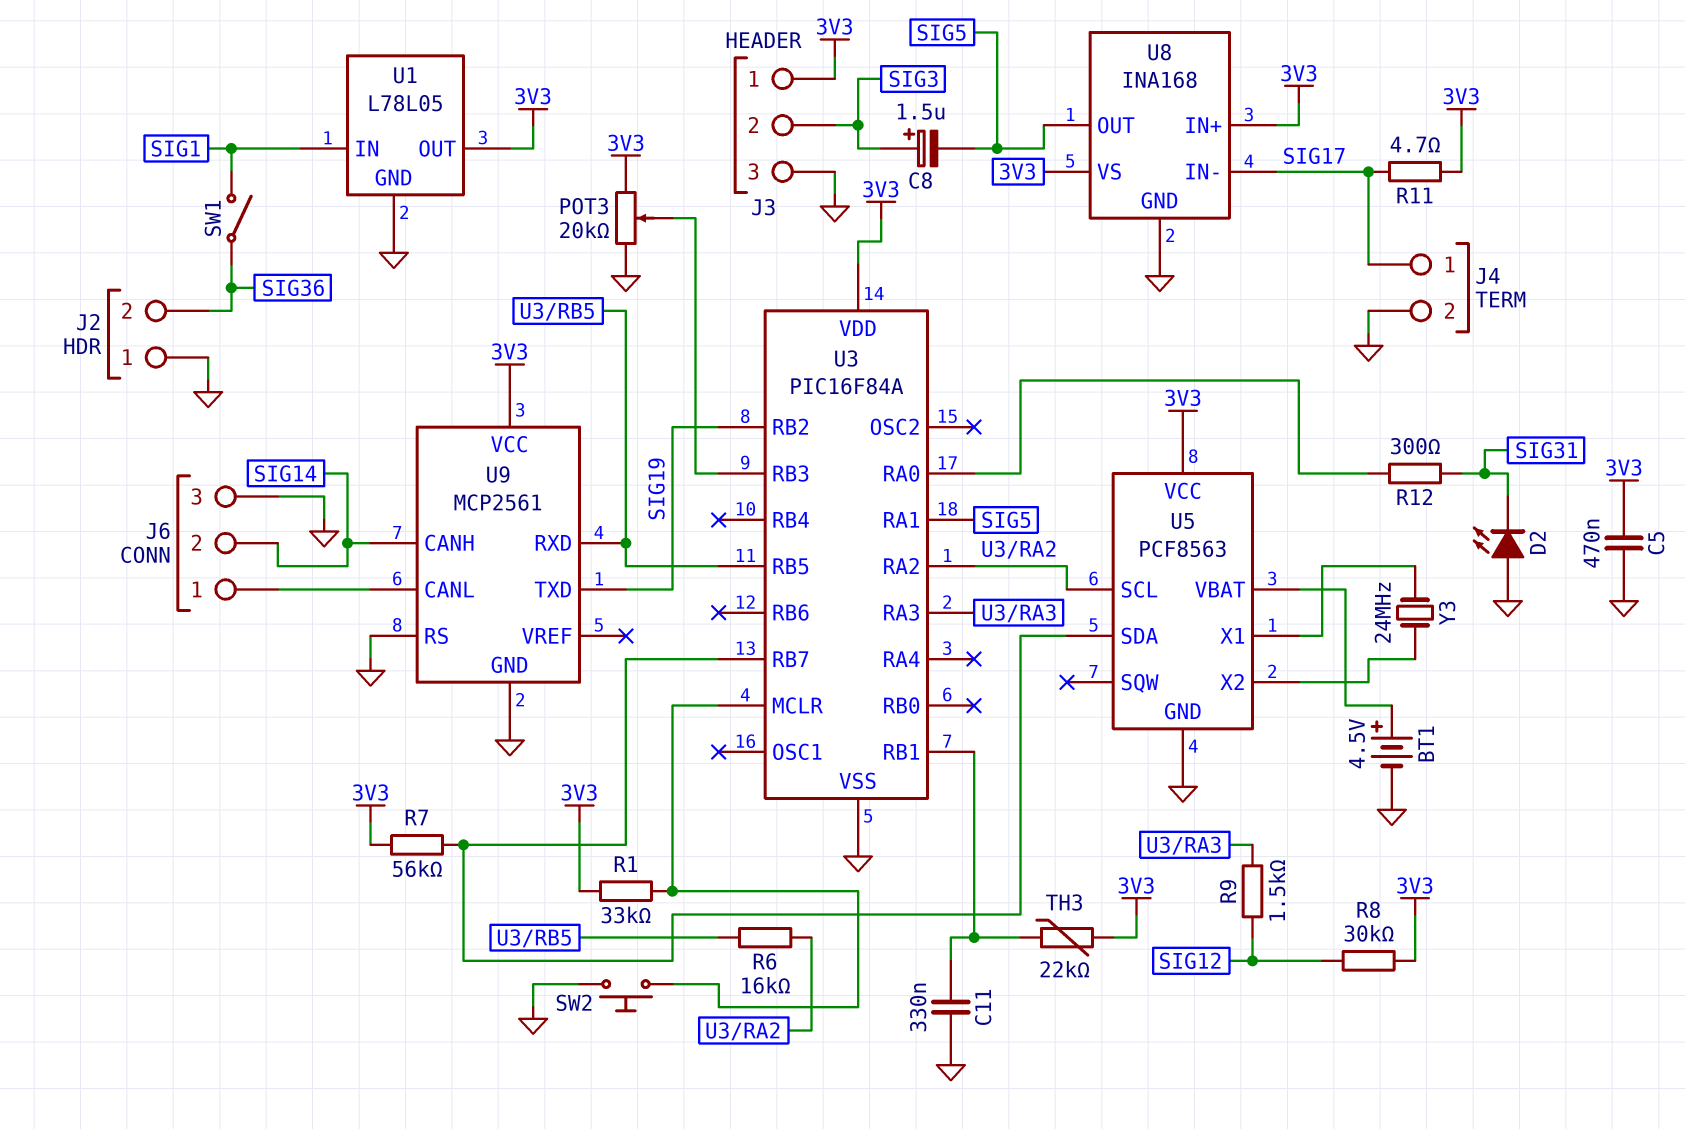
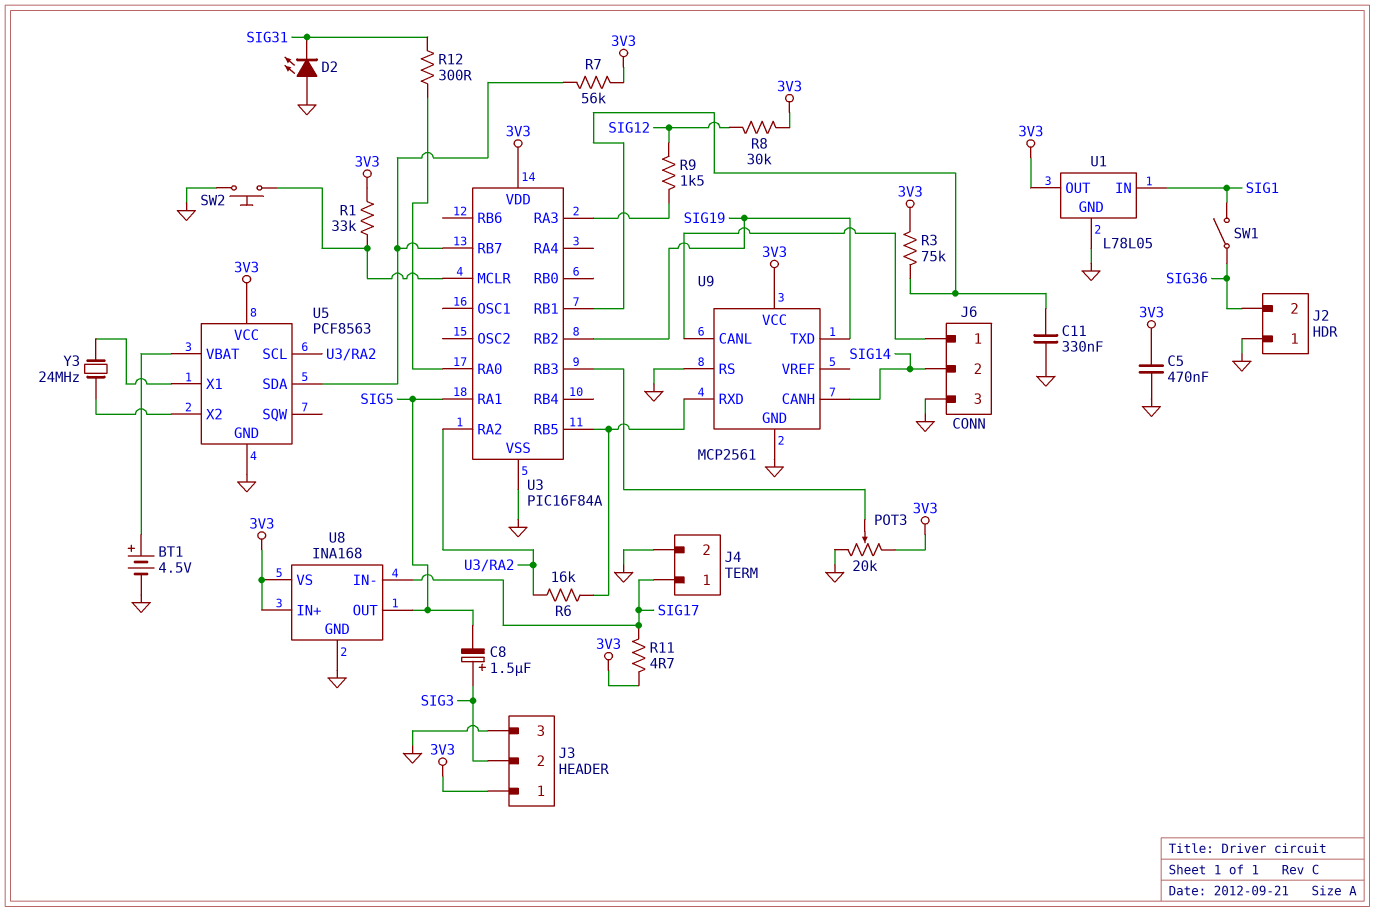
R3: none -> 75k (3V3, U3/RB1)
TH3: 22k (3V3, U3/RB1) -> none

